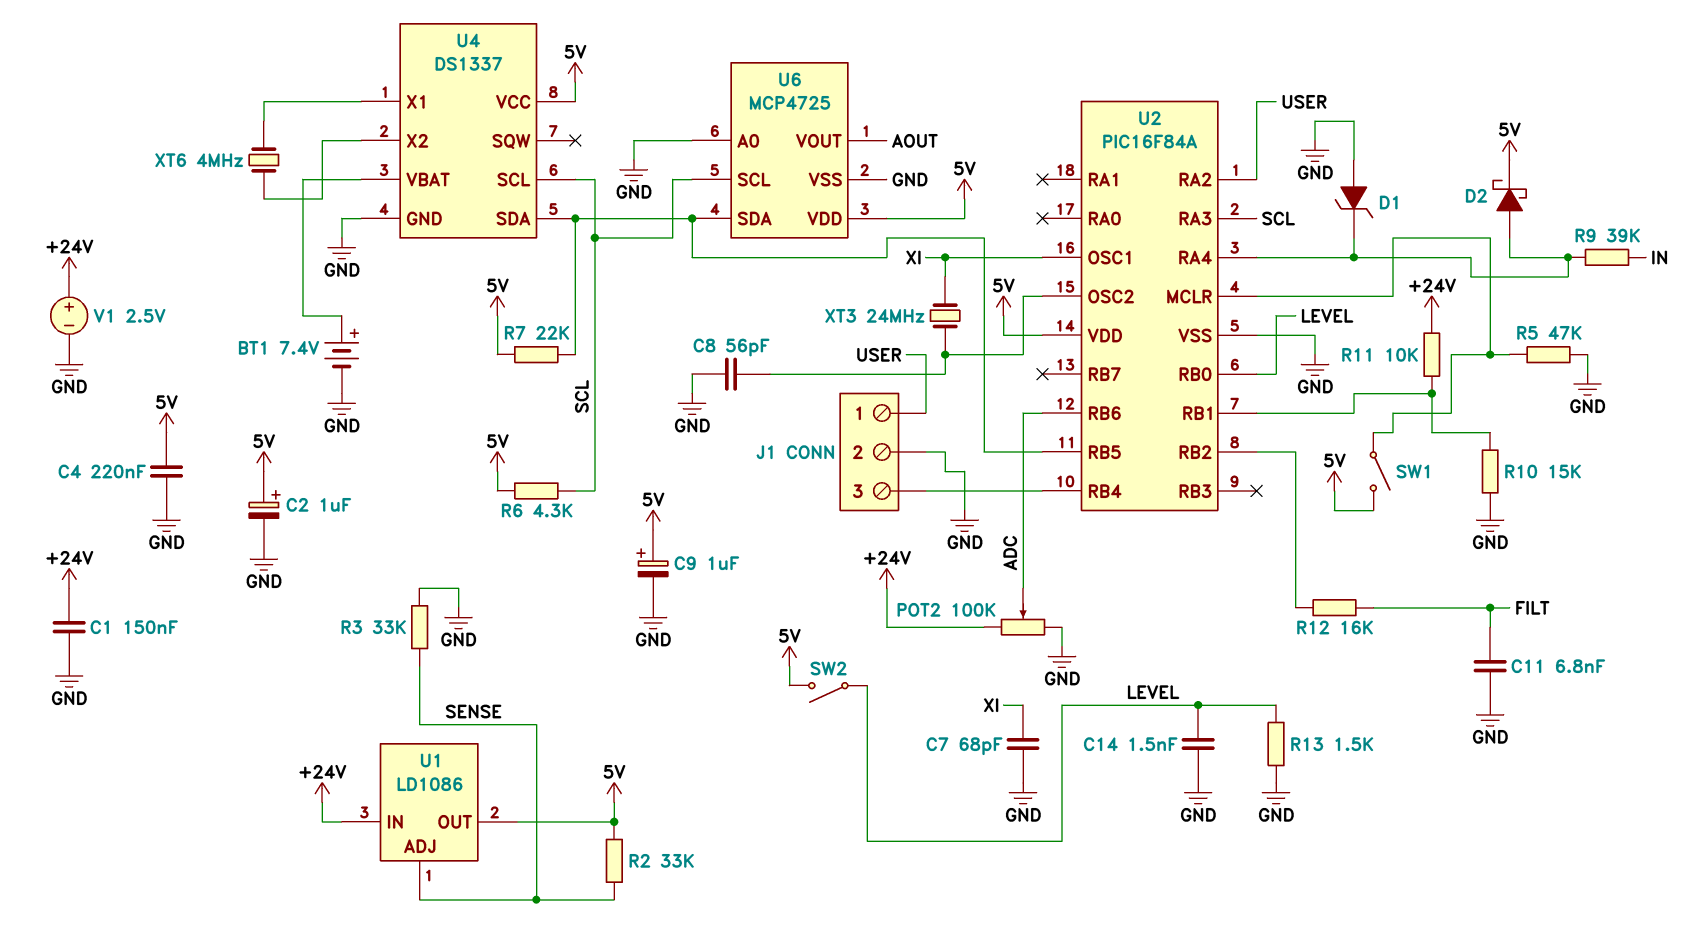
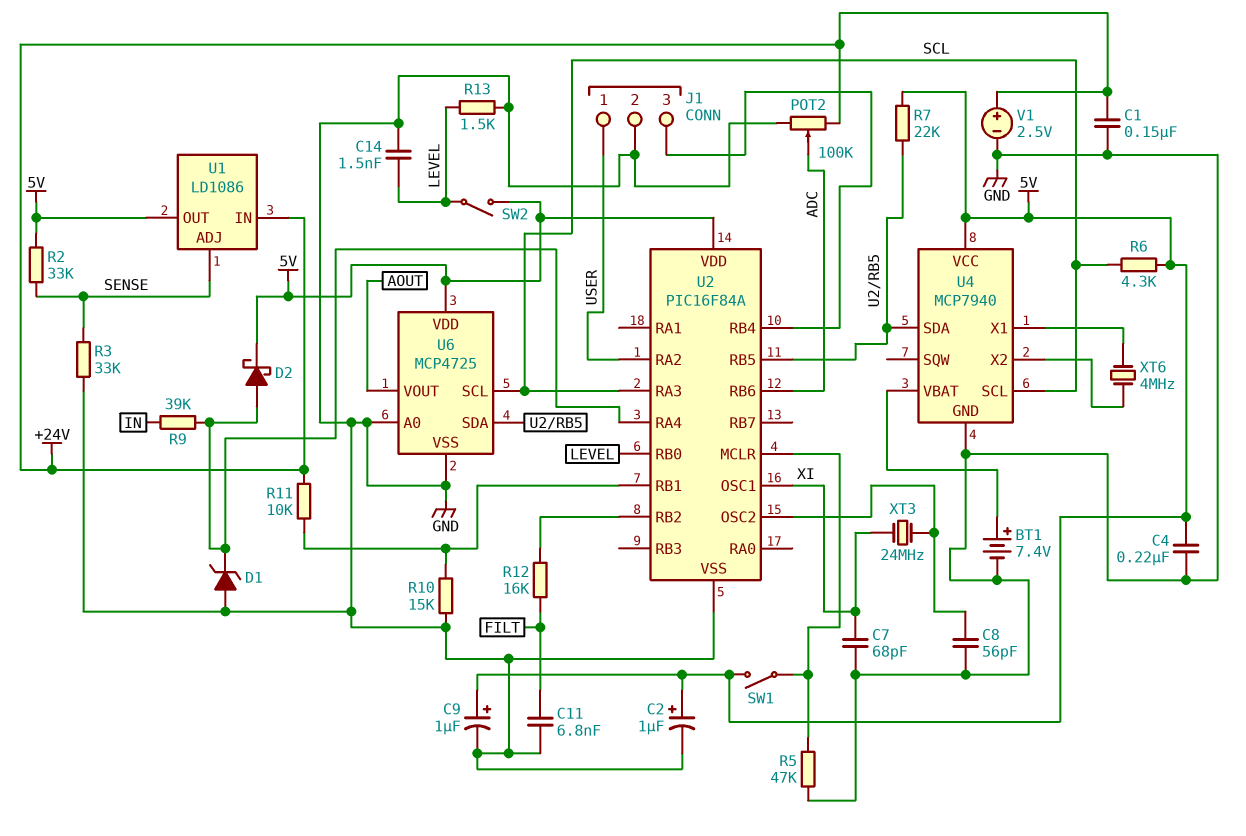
U4: DS1337 -> MCP7940

